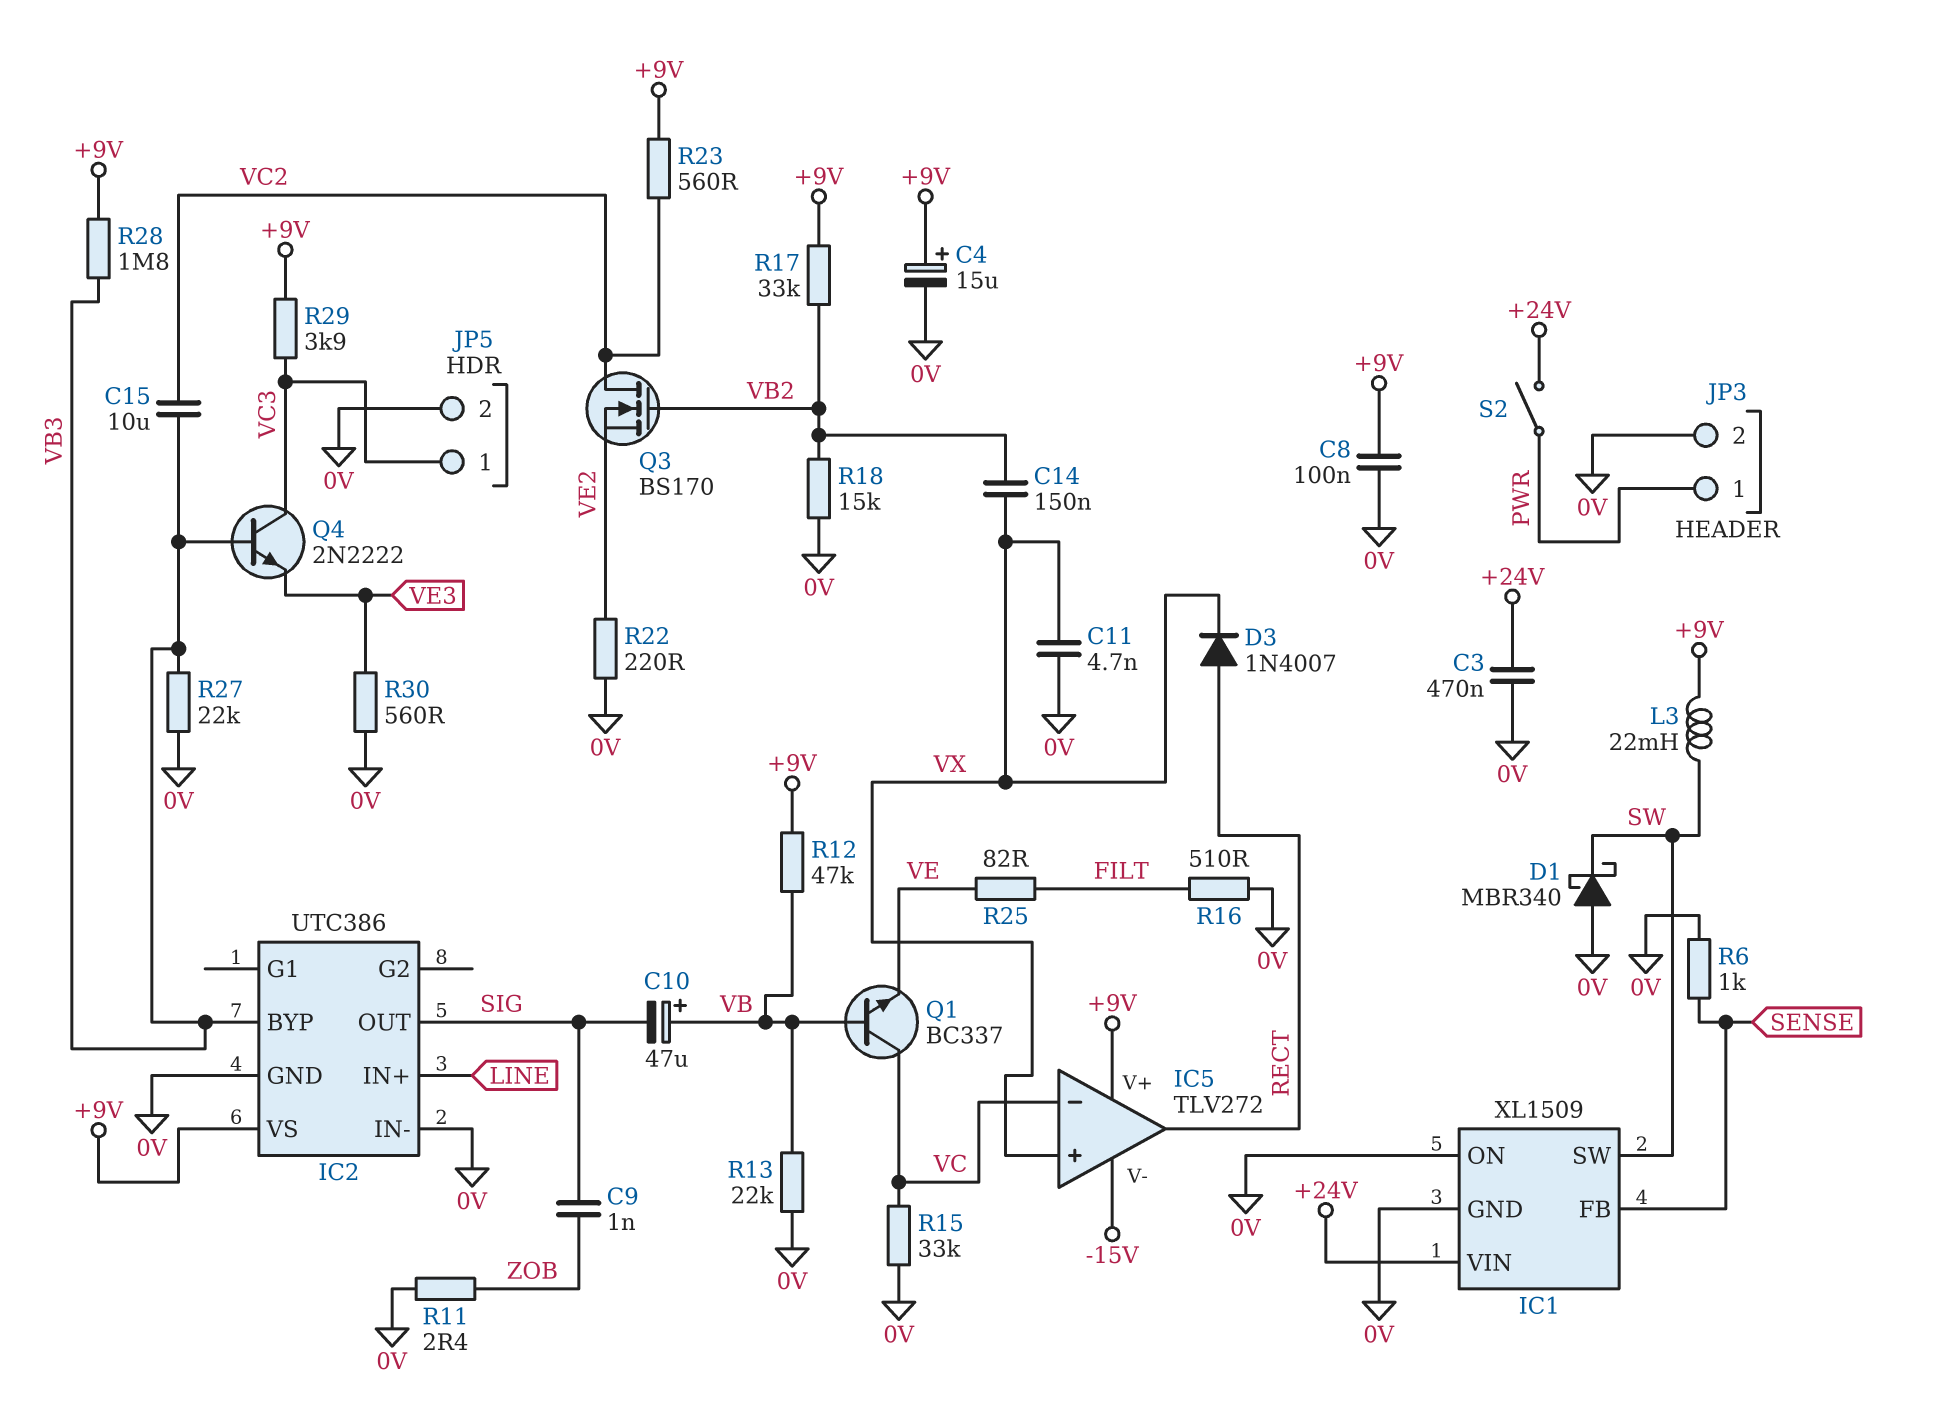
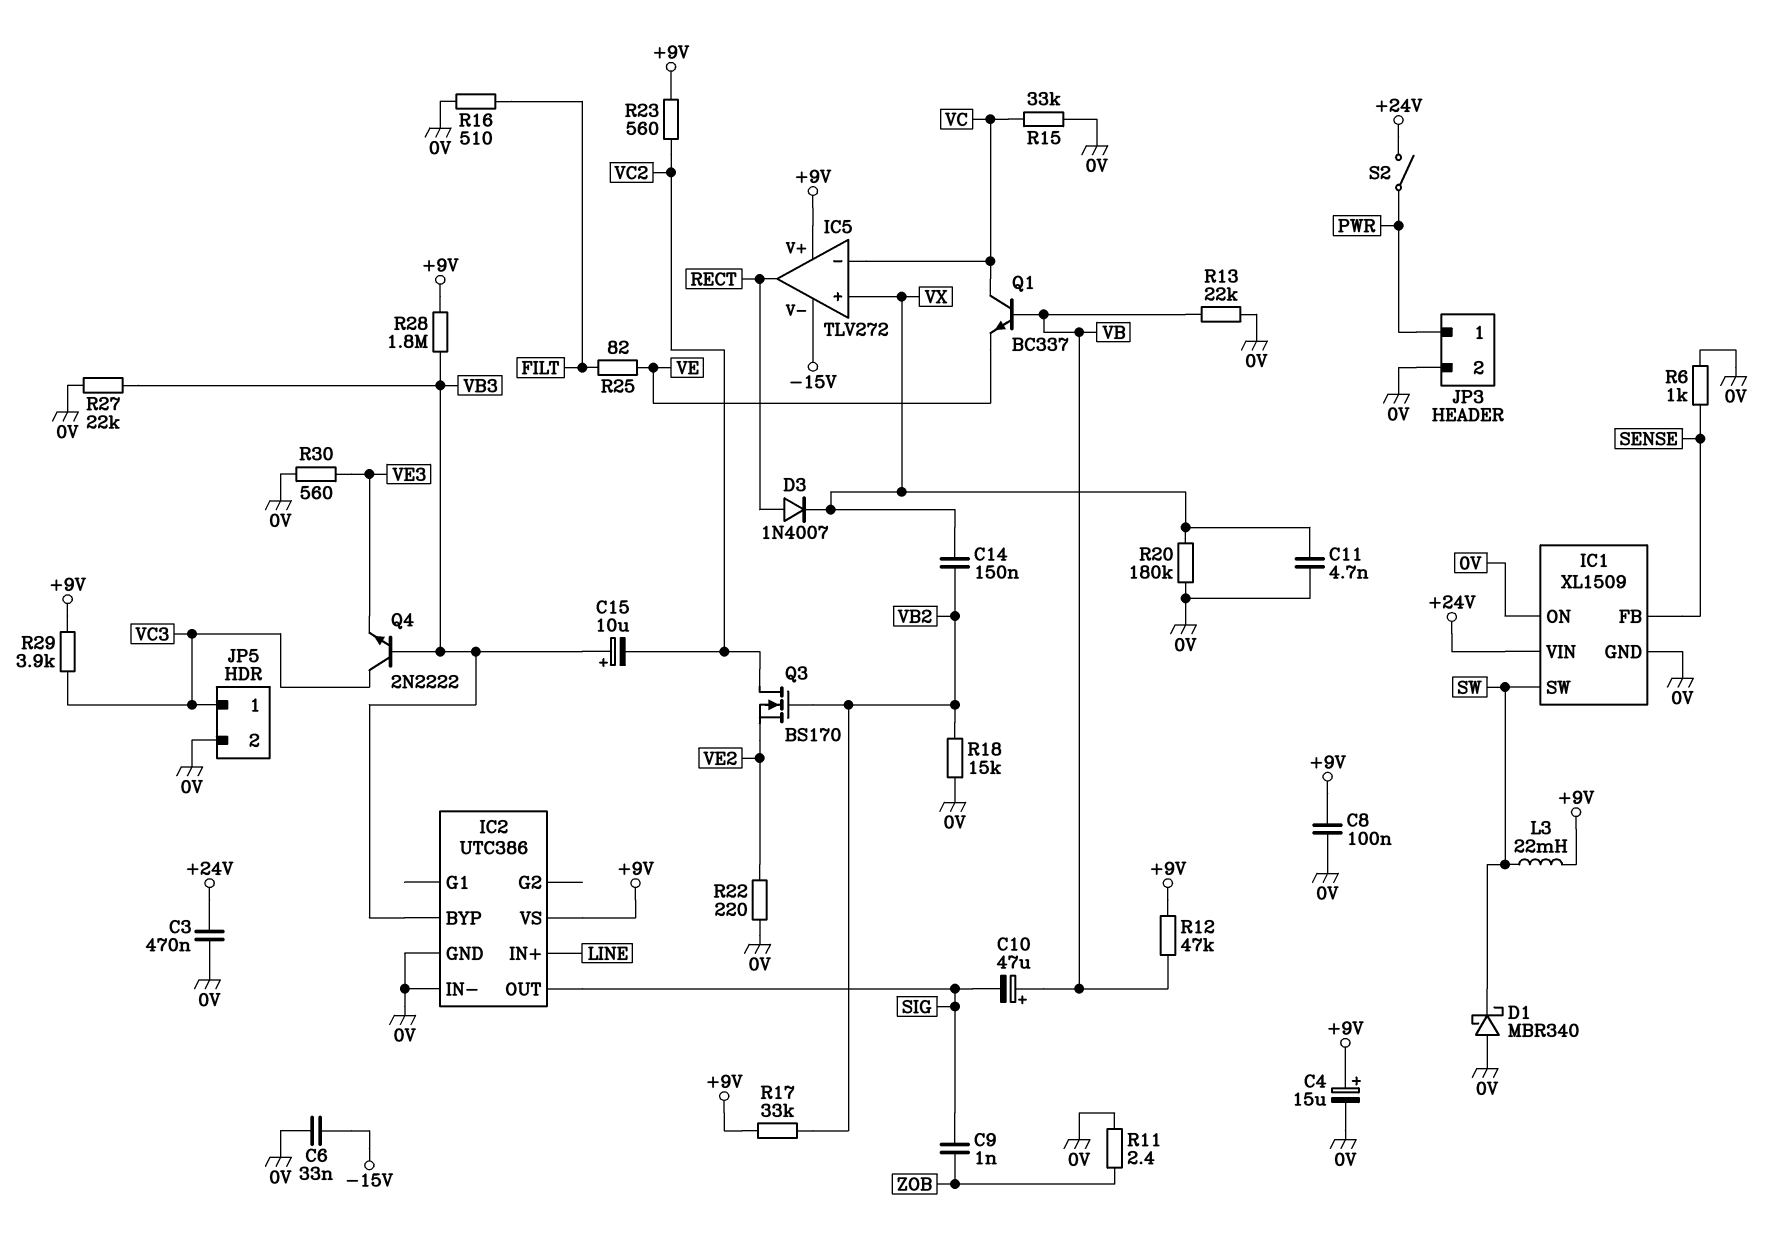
C6: none -> 33nF (-15V, 0V)
C15: 10uF (VB3, VC2) -> 10uF (plus VB3, minus VC2)
R20: none -> 180k (0V, VX)

